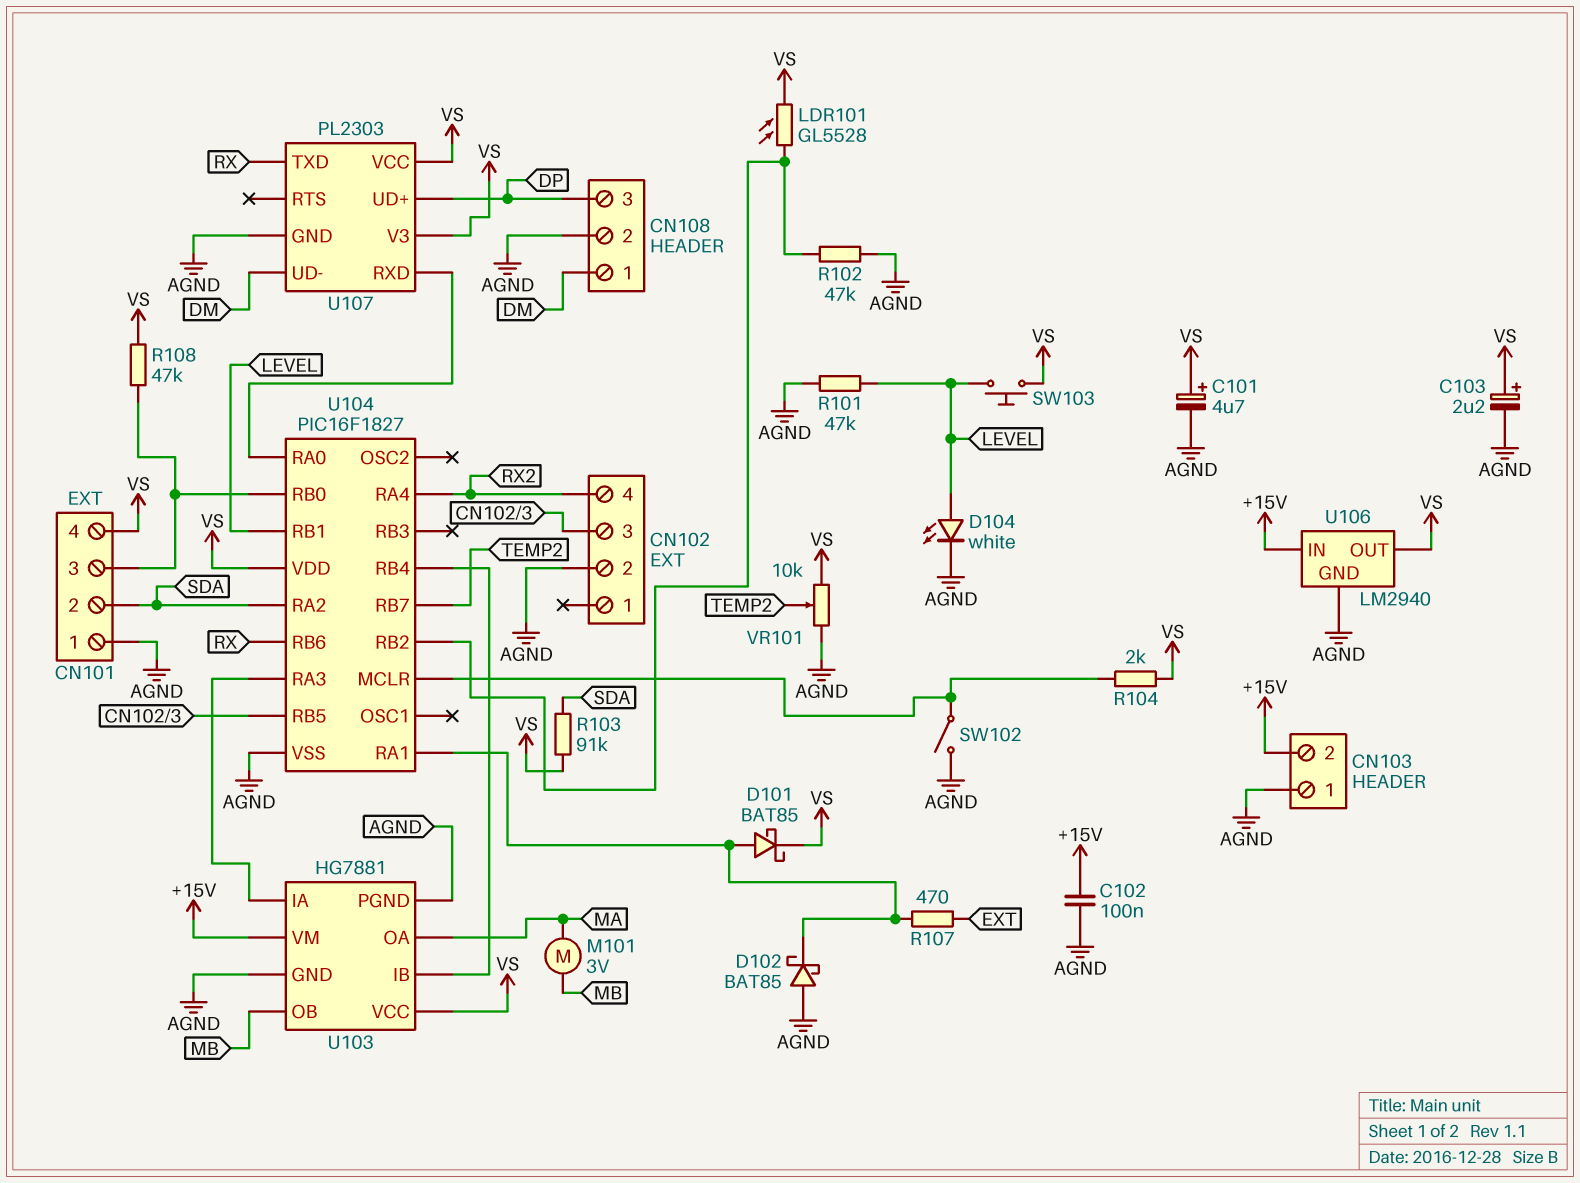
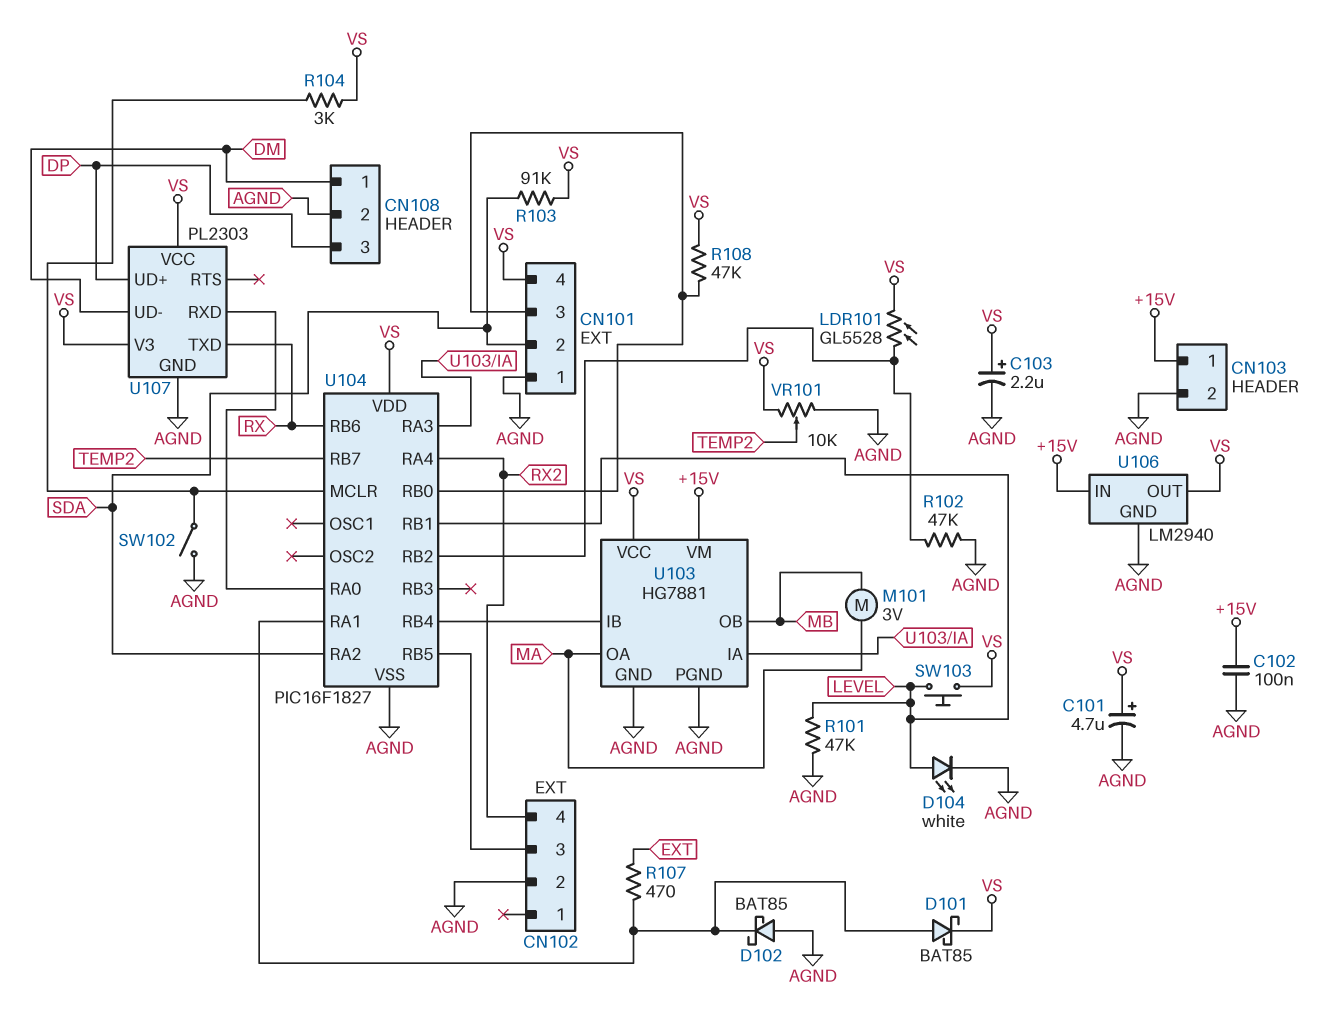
CN103 pin 1: AGND -> +15V
CN103 pin 2: +15V -> AGND
R104: 2k (U104/MCLR, VS) -> 3k (U104/MCLR, VS)

